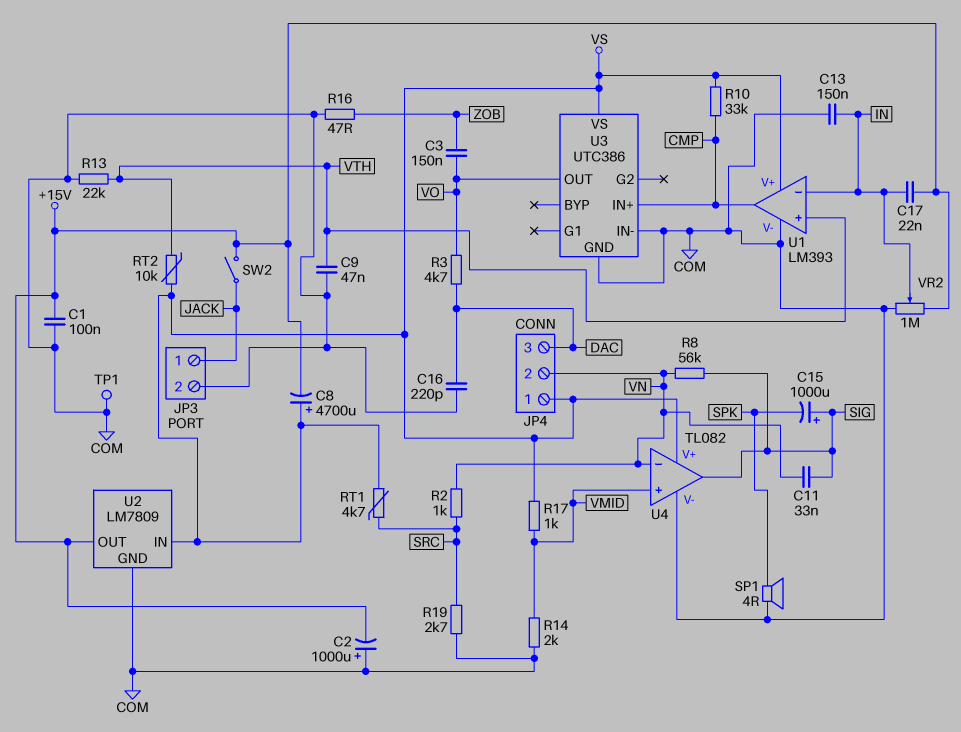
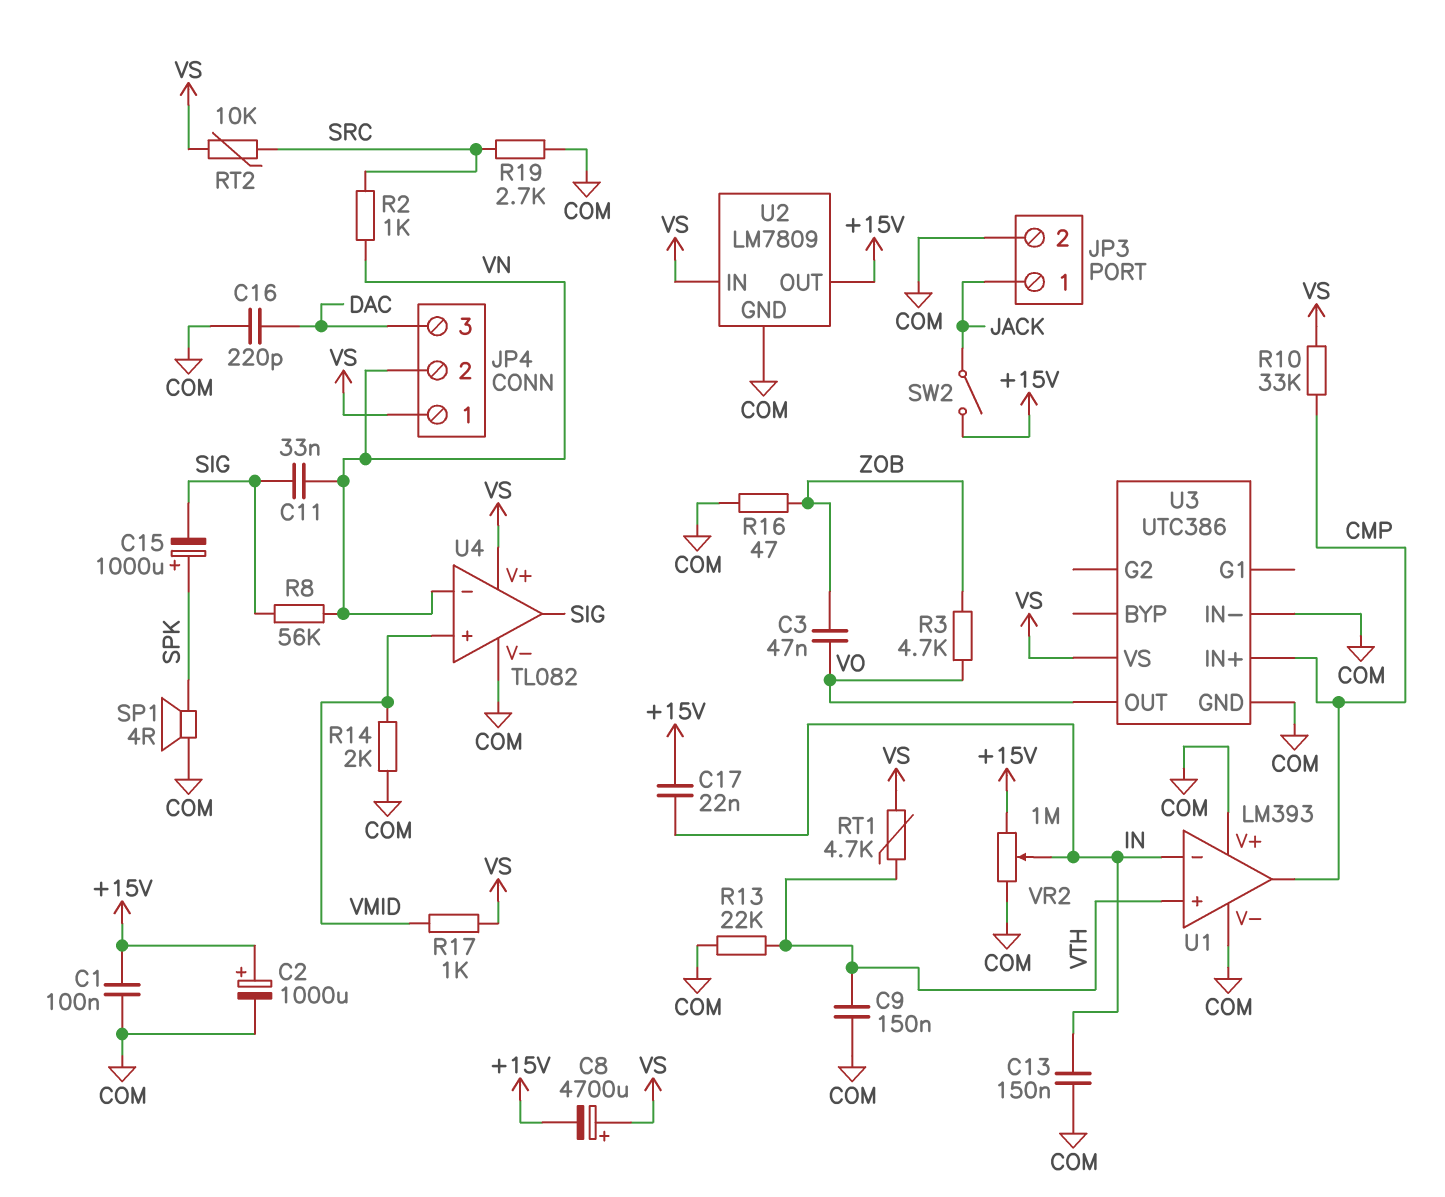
C2: 1000uF (plus COM, minus +15V) -> 1000uF (plus +15V, minus COM)
C3: 150nF (VO, ZOB) -> 47nF (VO, ZOB)
C9: 47nF (COM, VTH) -> 150nF (COM, VTH)
C15: 1000uF (plus SIG, minus SPK) -> 1000uF (plus SPK, minus SIG)
R3: 4.7k (DAC, VO) -> 4.7k (VO, ZOB)
RT1: 4.7k (SRC, VS) -> 4.7k (VS, VTH)
RT2: 10k (VS, VTH) -> 10k (SRC, VS)
TP1: test point (COM) -> none
U1 pin V+: VS -> COM

